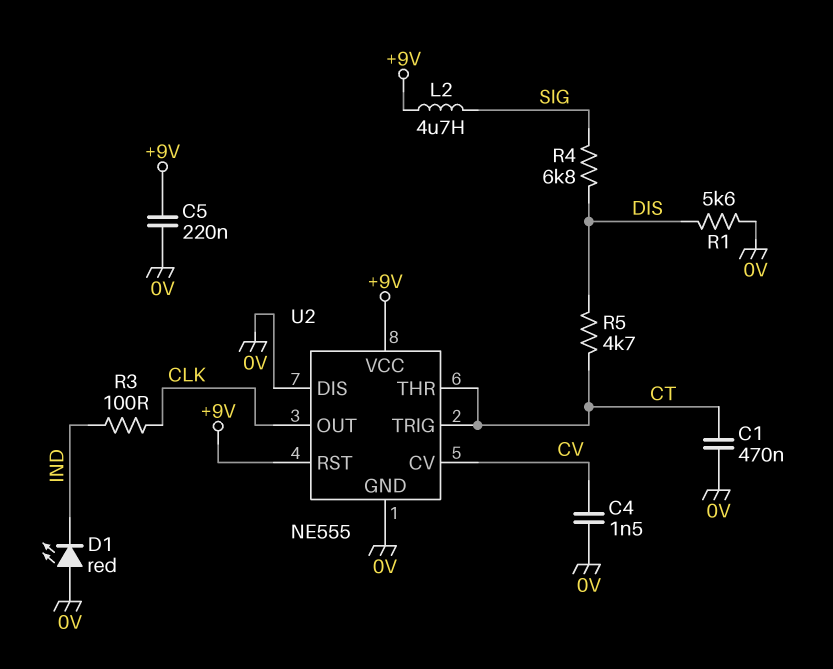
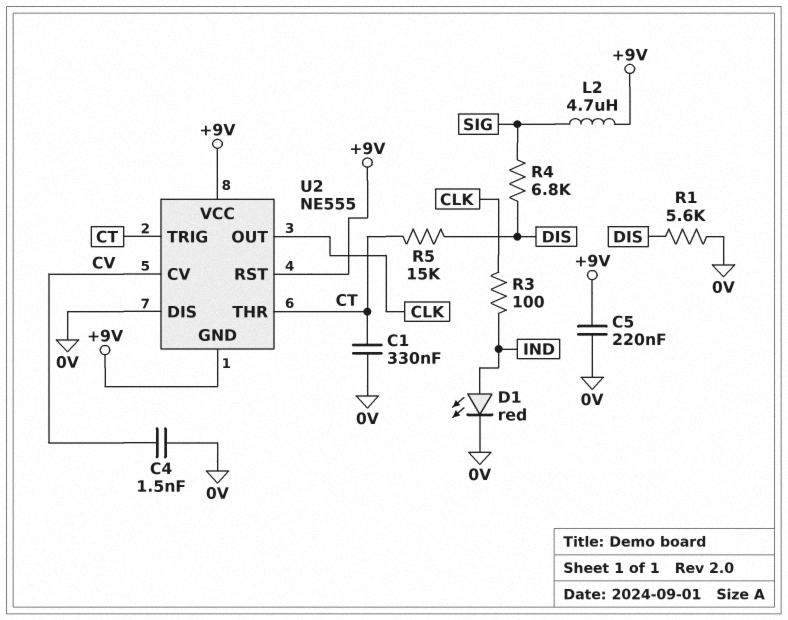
C1: 470nF (0V, CT) -> 330nF (0V, CT)
D1: LED red (A 0V, K IND) -> LED red (A IND, K 0V)
R5: 4.7k (CT, DIS) -> 15k (CT, DIS)
U2 pin GND: 0V -> +9V

